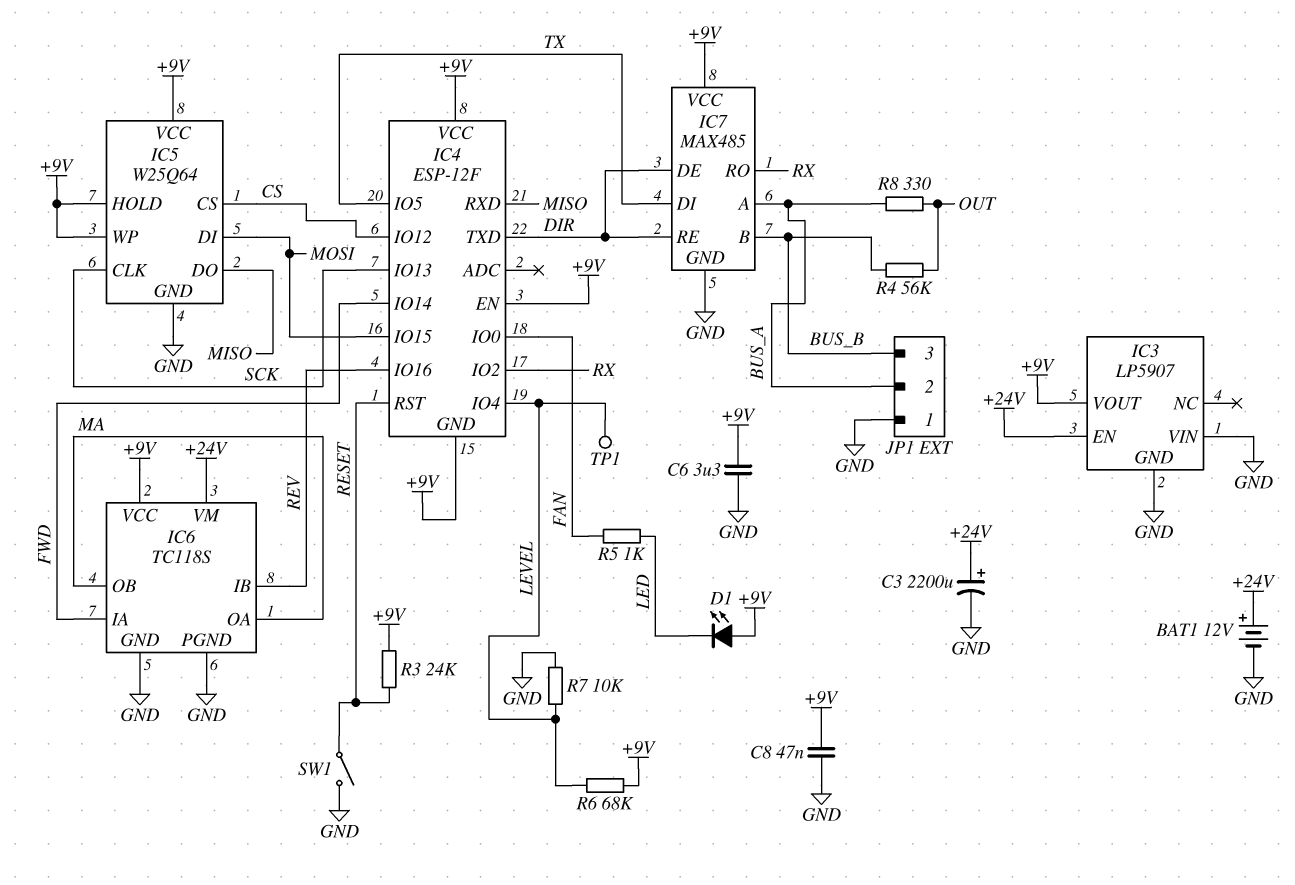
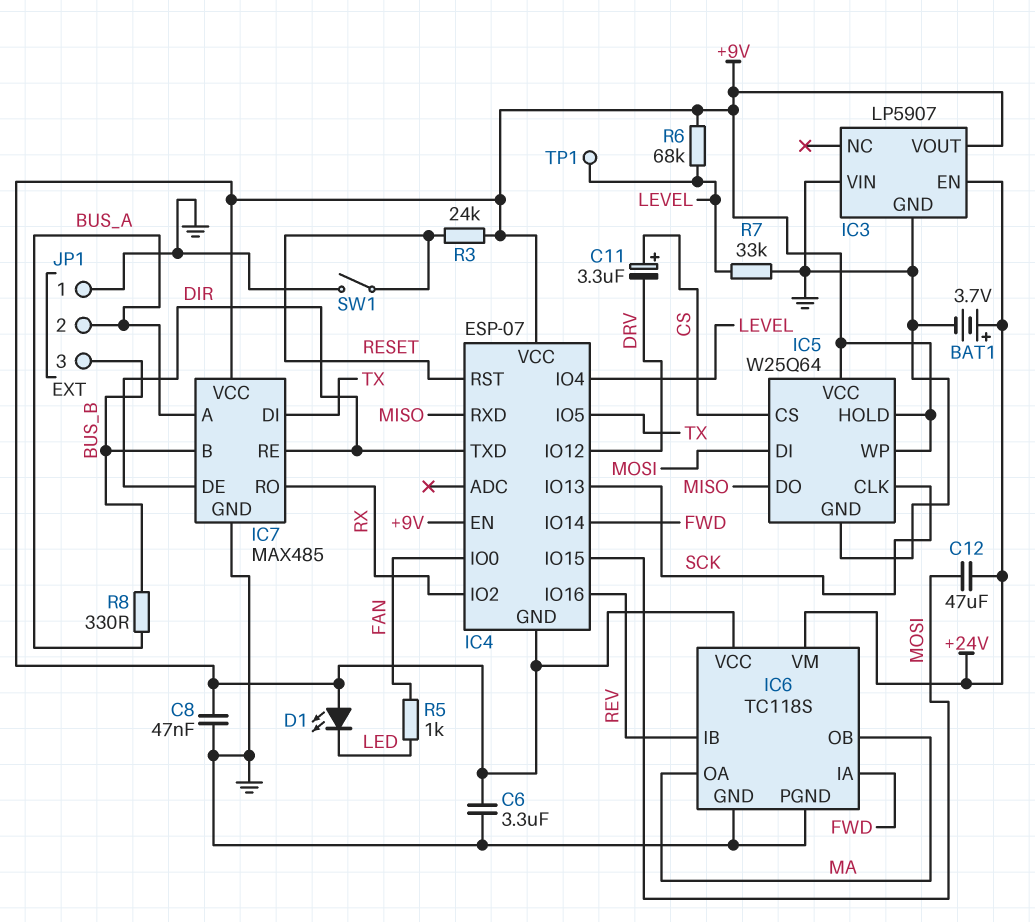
BAT1: 12V (plus +24V, minus GND) -> 3.7V (plus +24V, minus GND)
C3: 2200uF (plus +24V, minus GND) -> none
C11: none -> 3.3uF (plus CS, minus DRV)
C12: none -> 47uF (+24V, MOSI)
IC4: ESP-12F -> ESP-07
IC4 pin IO12: CS -> DRV
R4: 56k (BUS_B, OUT) -> none
R7: 10k (GND, LEVEL) -> 33k (GND, LEVEL)
R8: 330 (BUS_A, OUT) -> 330 (BUS_A, BUS_B)

